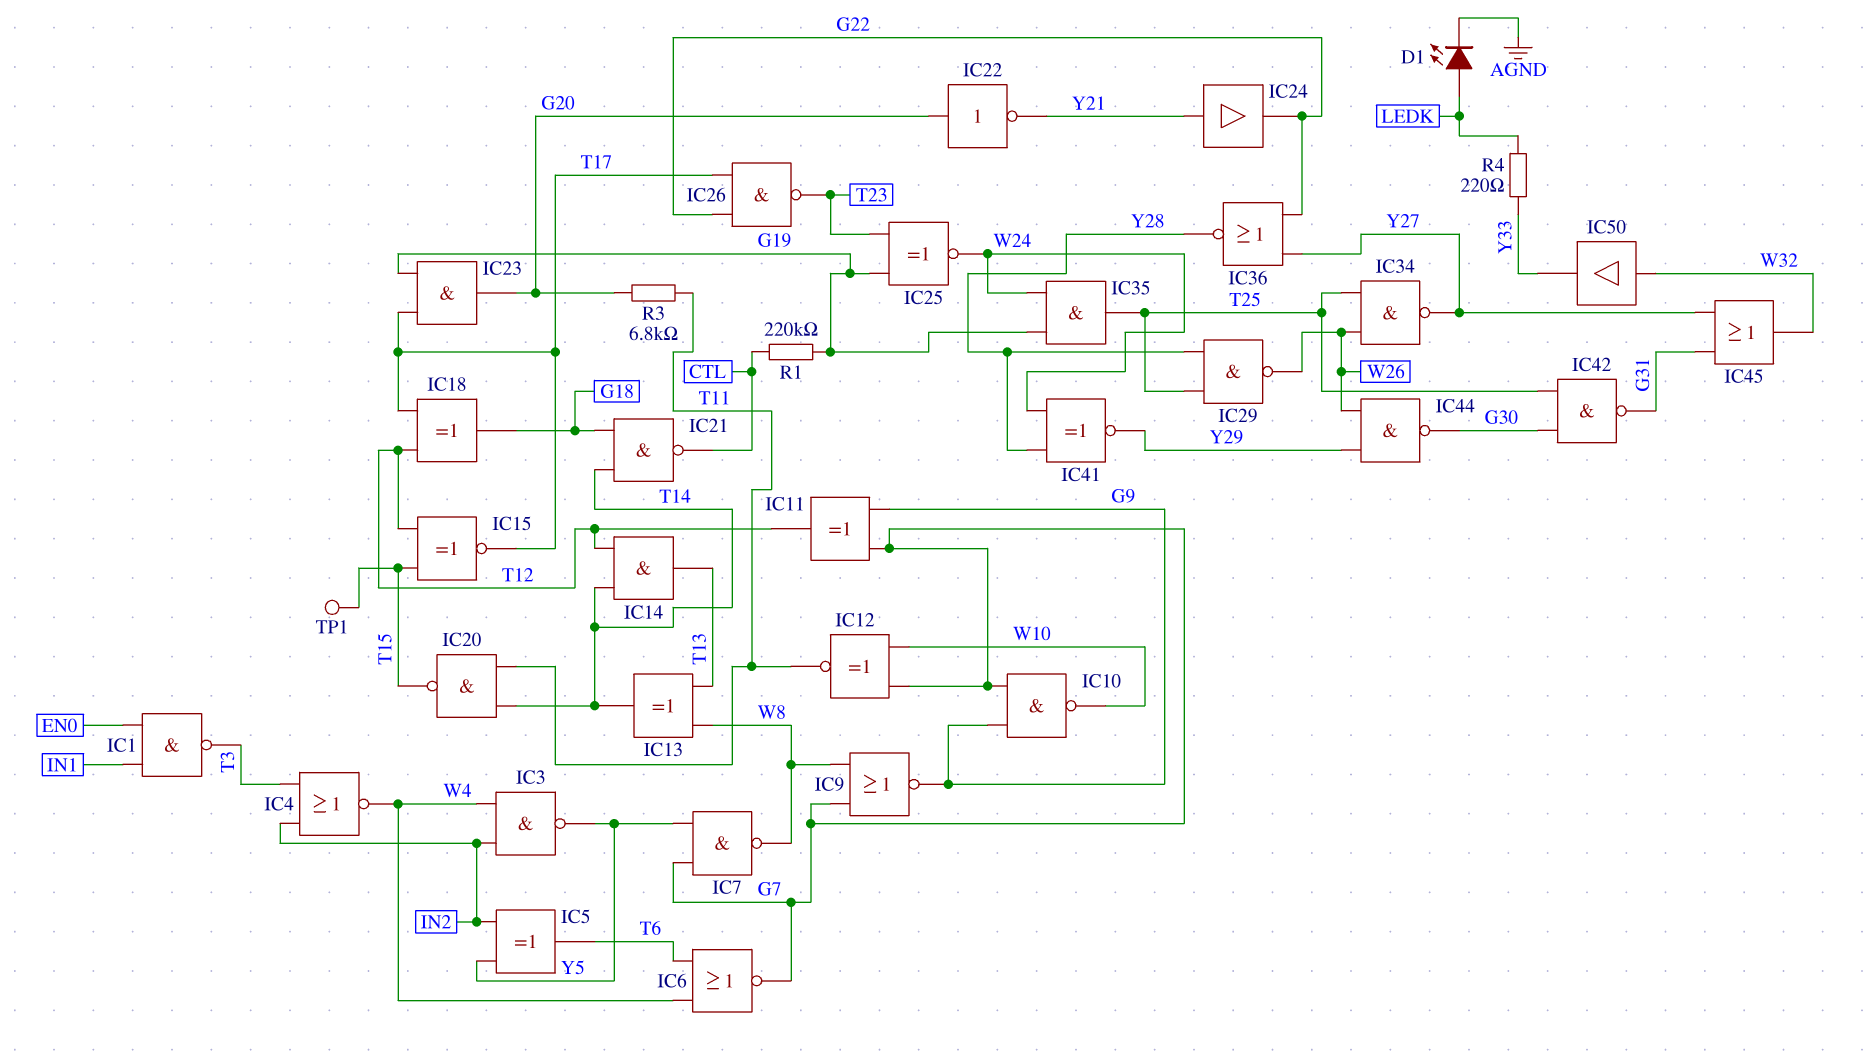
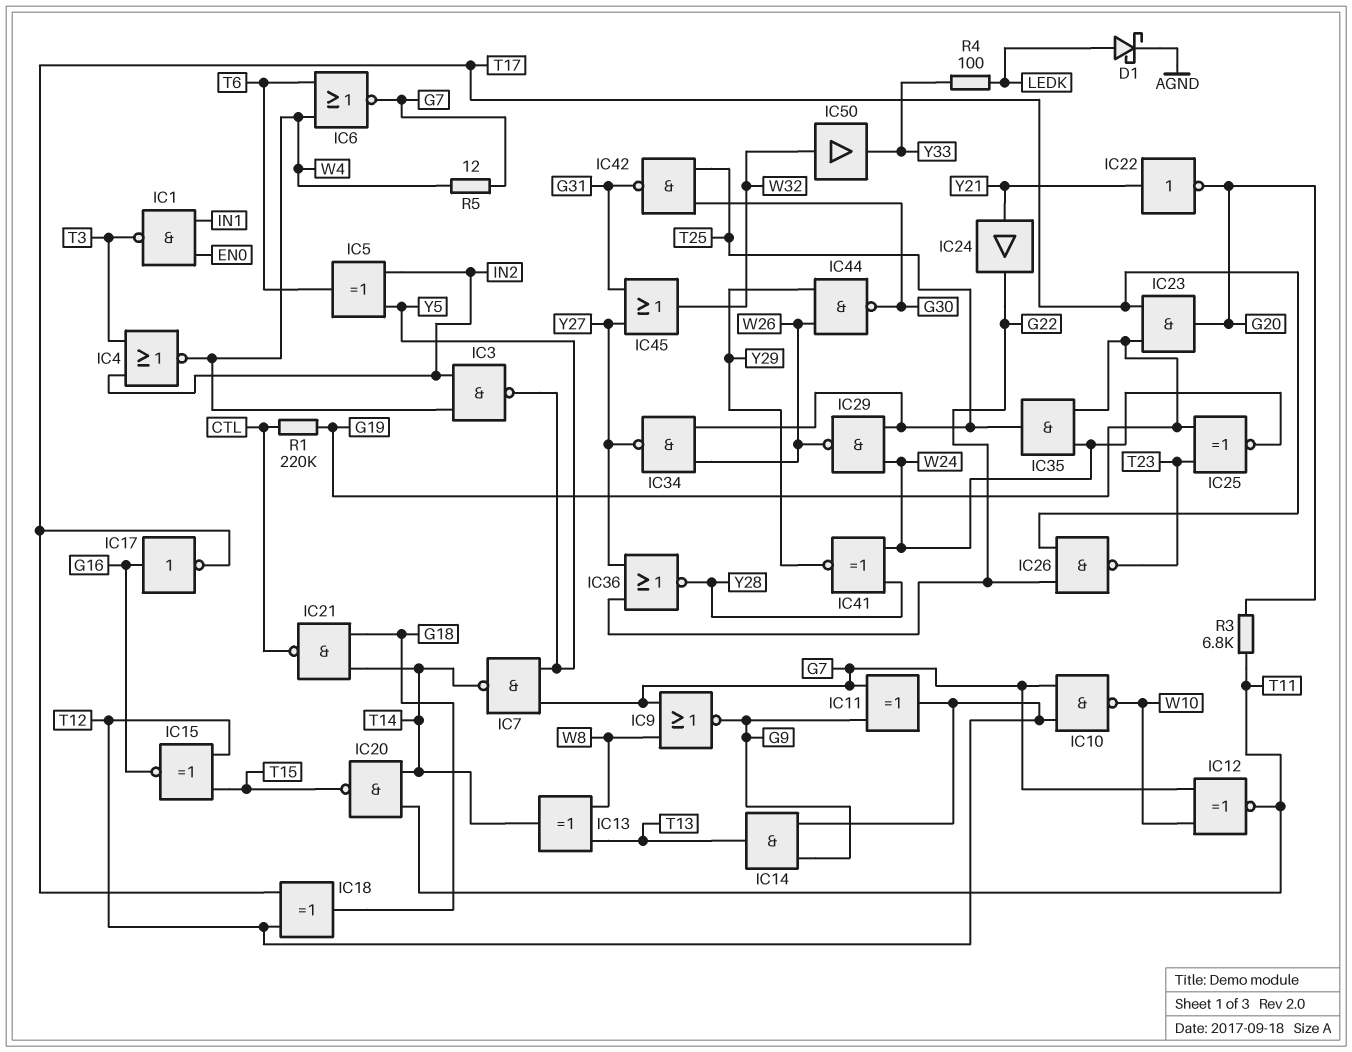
D1: LED (A LEDK, K AGND) -> schottky (A LEDK, K AGND)
IC7: NAND (in G7, in Y5, out W8) -> NAND (in G7, in Y5, out T14)
IC10: NAND (in G7, in G9, out W10) -> NAND (in G7, in T12, out W10)
IC14: AND (in T12, in T14, out T13) -> AND (in G9, in T12, out T13)
IC15: XNOR (in T12, in T15, out T17) -> XNOR (in T12, in T15, out G16)
IC17: none -> NOT (in G16, out T17)
IC22: NOT (in G20, out Y21) -> NOT (in Y21, out G20)
IC29: NAND (in T25, in Y28, out W26) -> NAND (in T25, in W24, out W26)
R4: 220 (LEDK, Y33) -> 100 (LEDK, Y33)
R5: none -> 12 (G7, W4)
TP1: test point (T15) -> none

